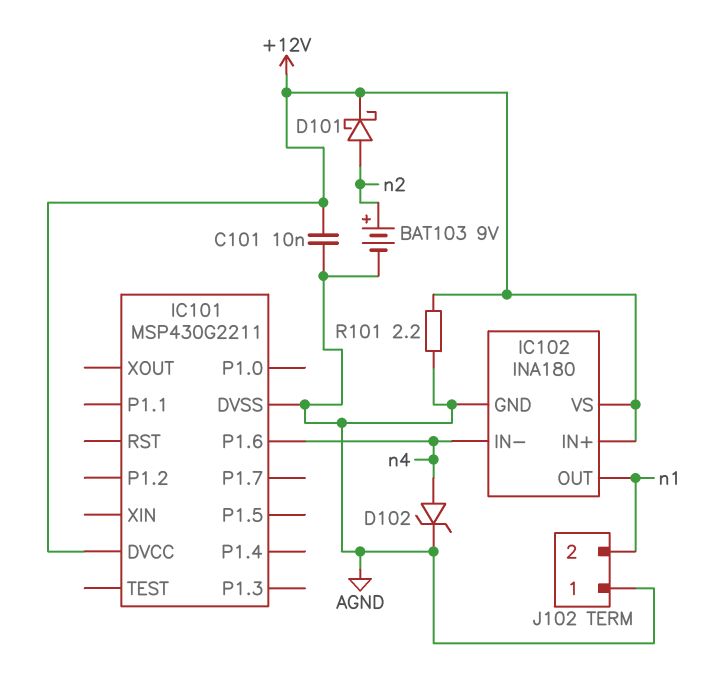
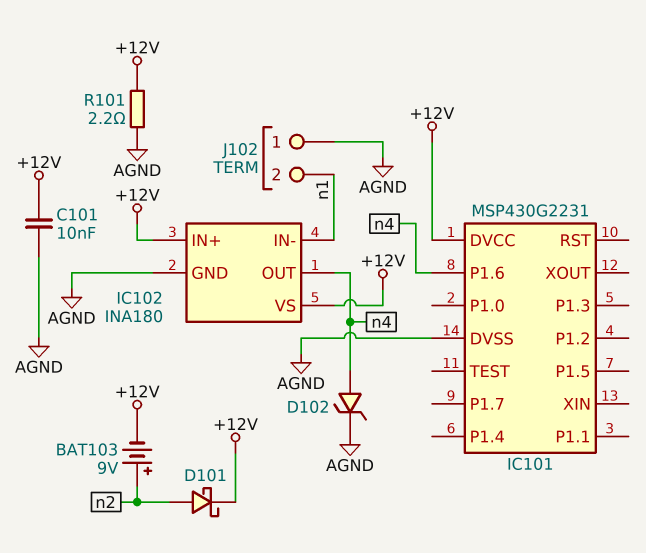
BAT103: 9V (plus n2, minus AGND) -> 9V (plus n2, minus +12V)
IC101: MSP430G2211 -> MSP430G2231
IC102 pin IN-: n4 -> n1
IC102 pin OUT: n1 -> n4

